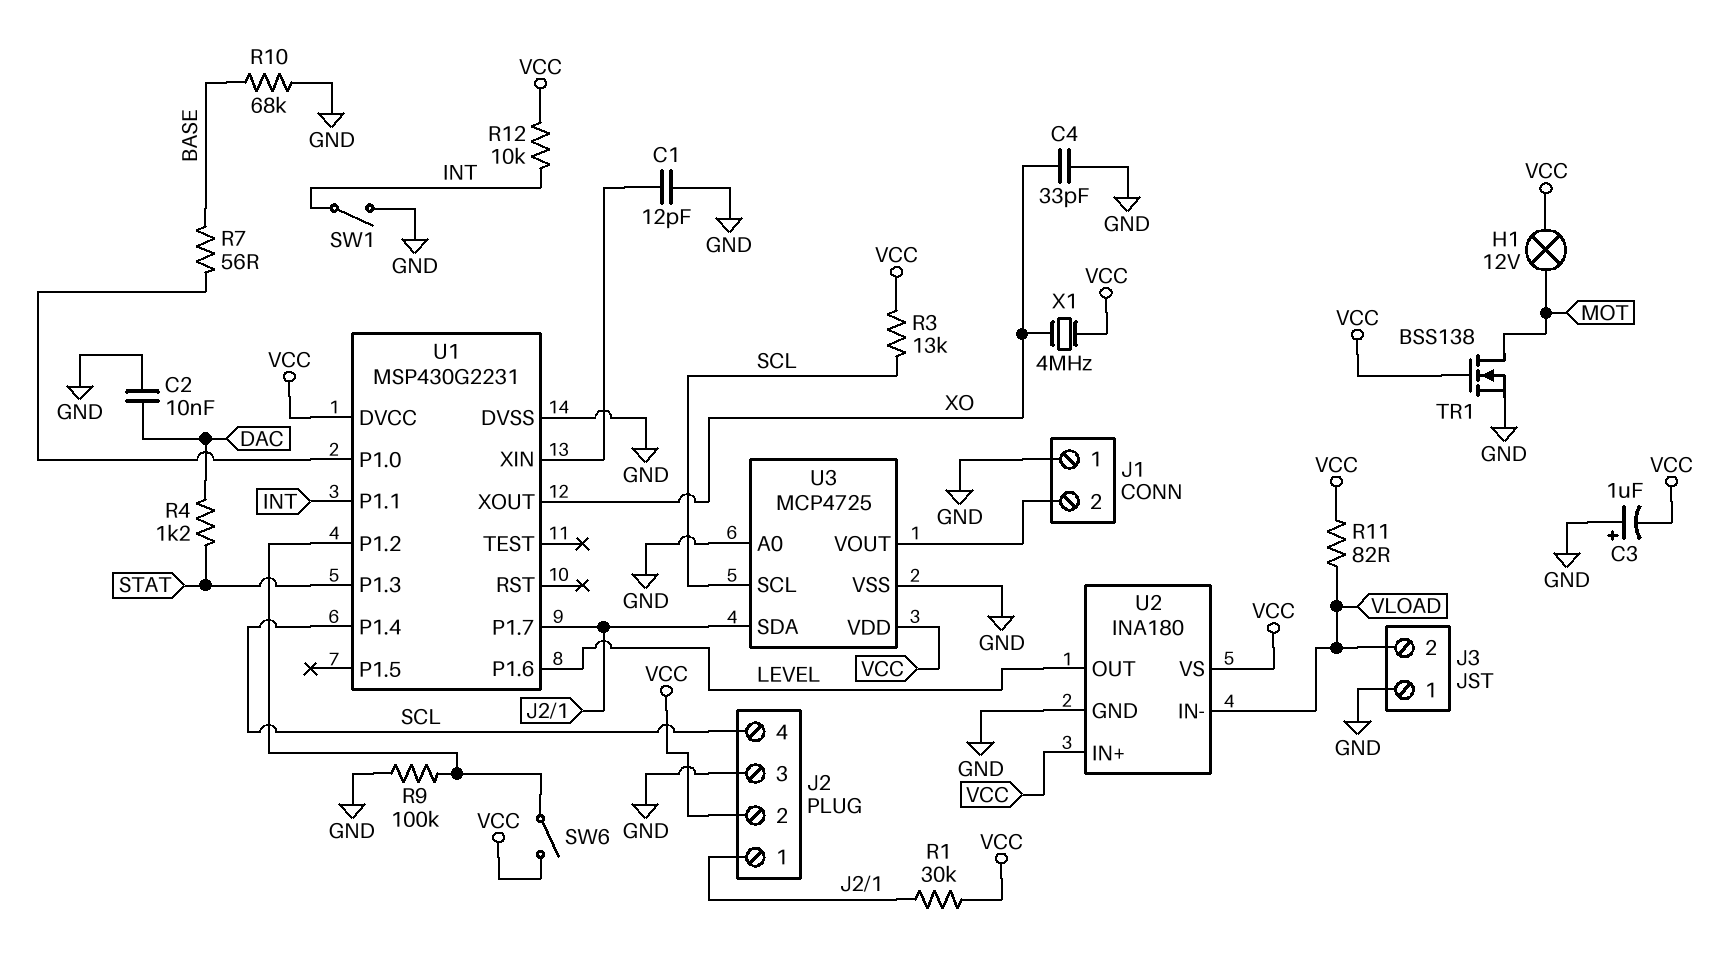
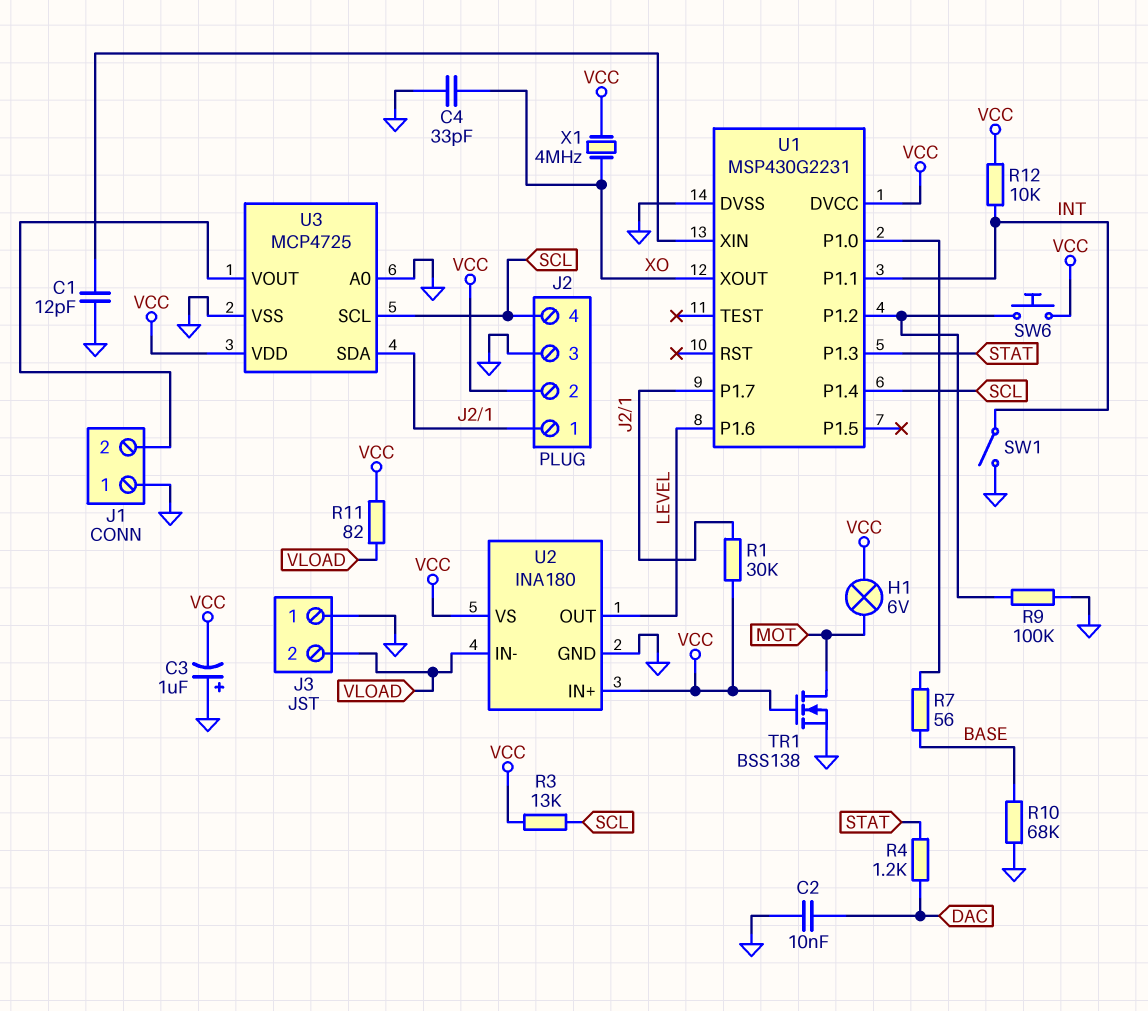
H1: lamp 12V (MOT, VCC) -> lamp 6V (MOT, VCC)
SW6: switch (U1/P1.2, VCC) -> button (U1/P1.2, VCC)

